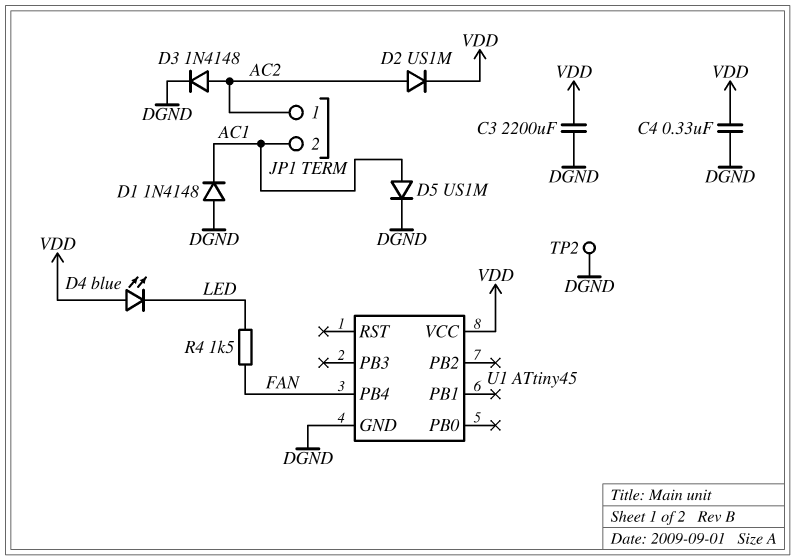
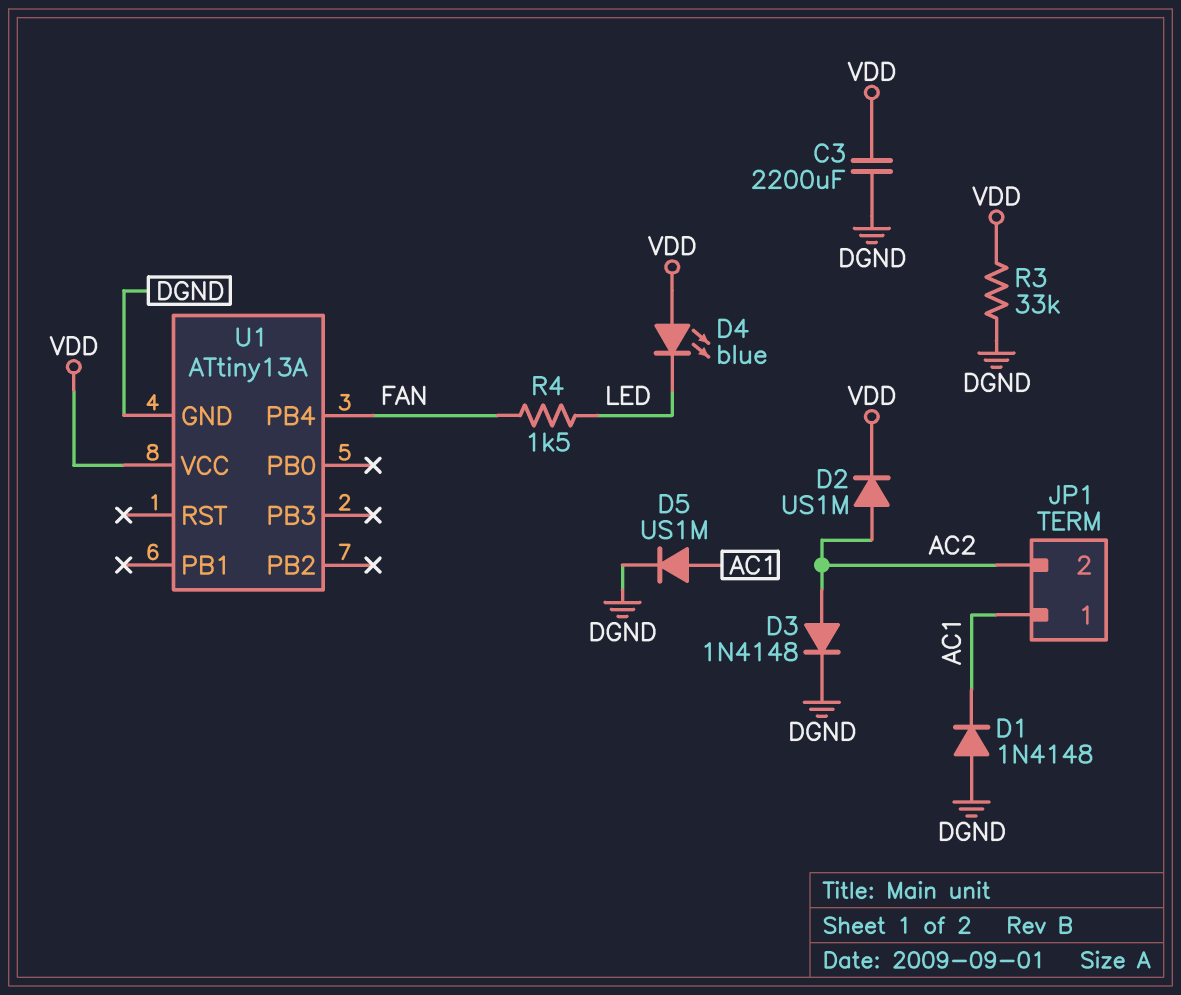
C4: 330nF (DGND, VDD) -> none
JP1 pin 1: AC2 -> AC1
JP1 pin 2: AC1 -> AC2
R3: none -> 33k (DGND, VDD)
TP2: test point (DGND) -> none
U1: ATtiny45 -> ATtiny13A

